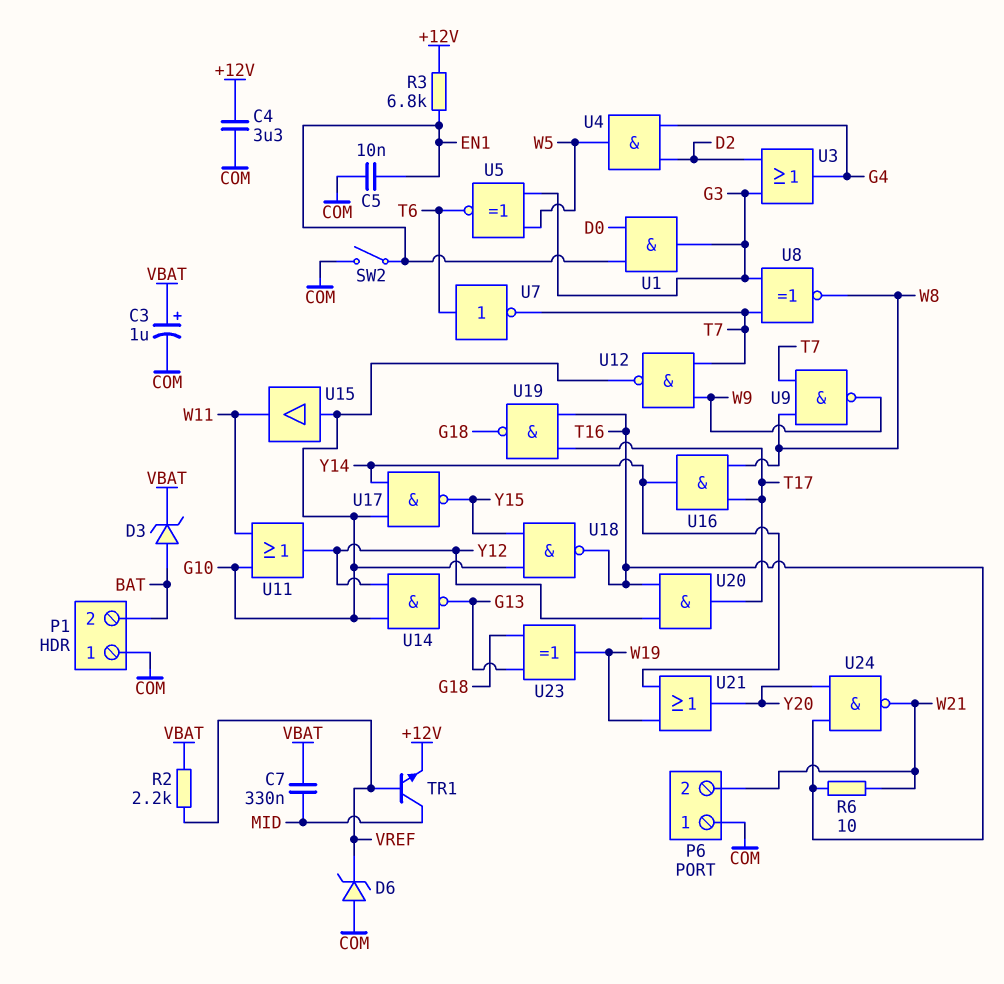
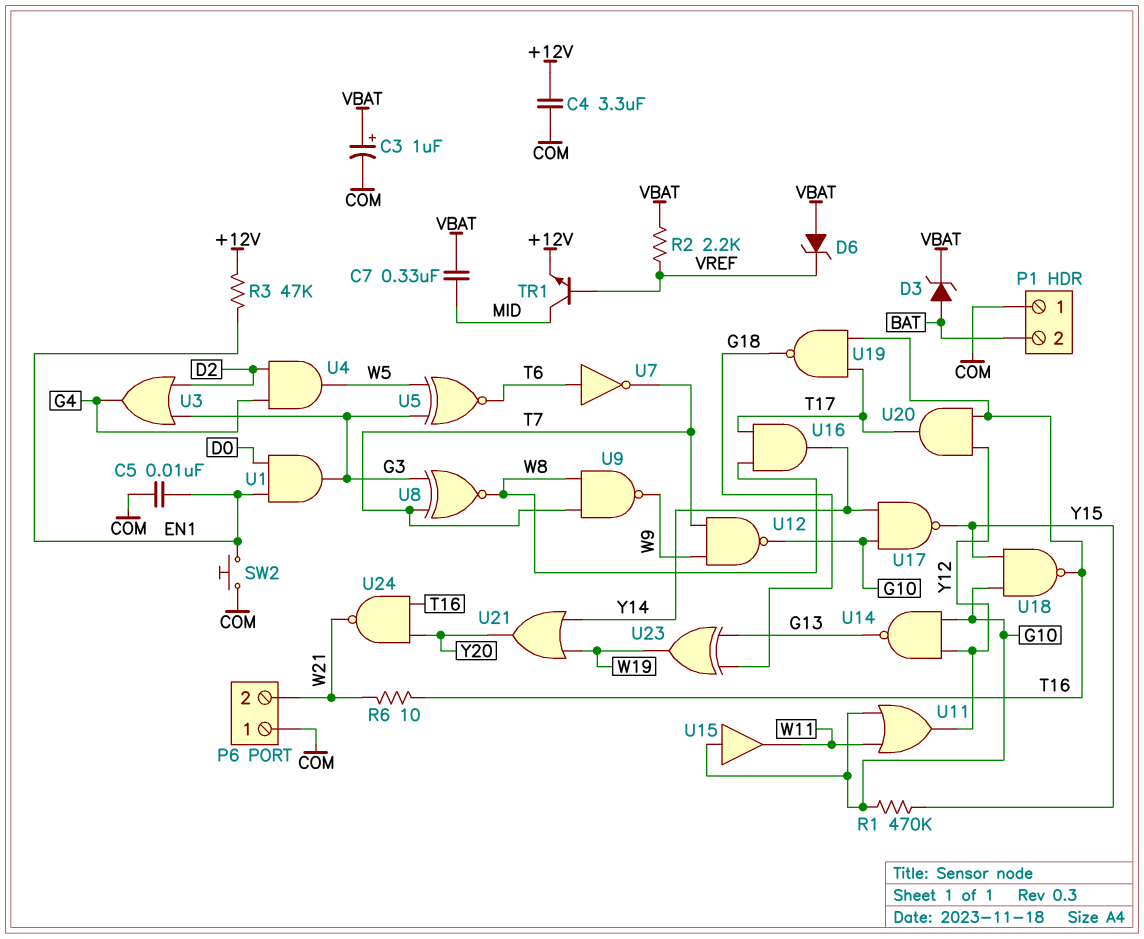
D6: zener (A COM, K VREF) -> zener (A VBAT, K VREF)
R1: none -> 470k (G10, Y15)
R3: 6.8k (+12V, EN1) -> 47k (+12V, EN1)
SW2: switch (COM, EN1) -> button (COM, EN1)

